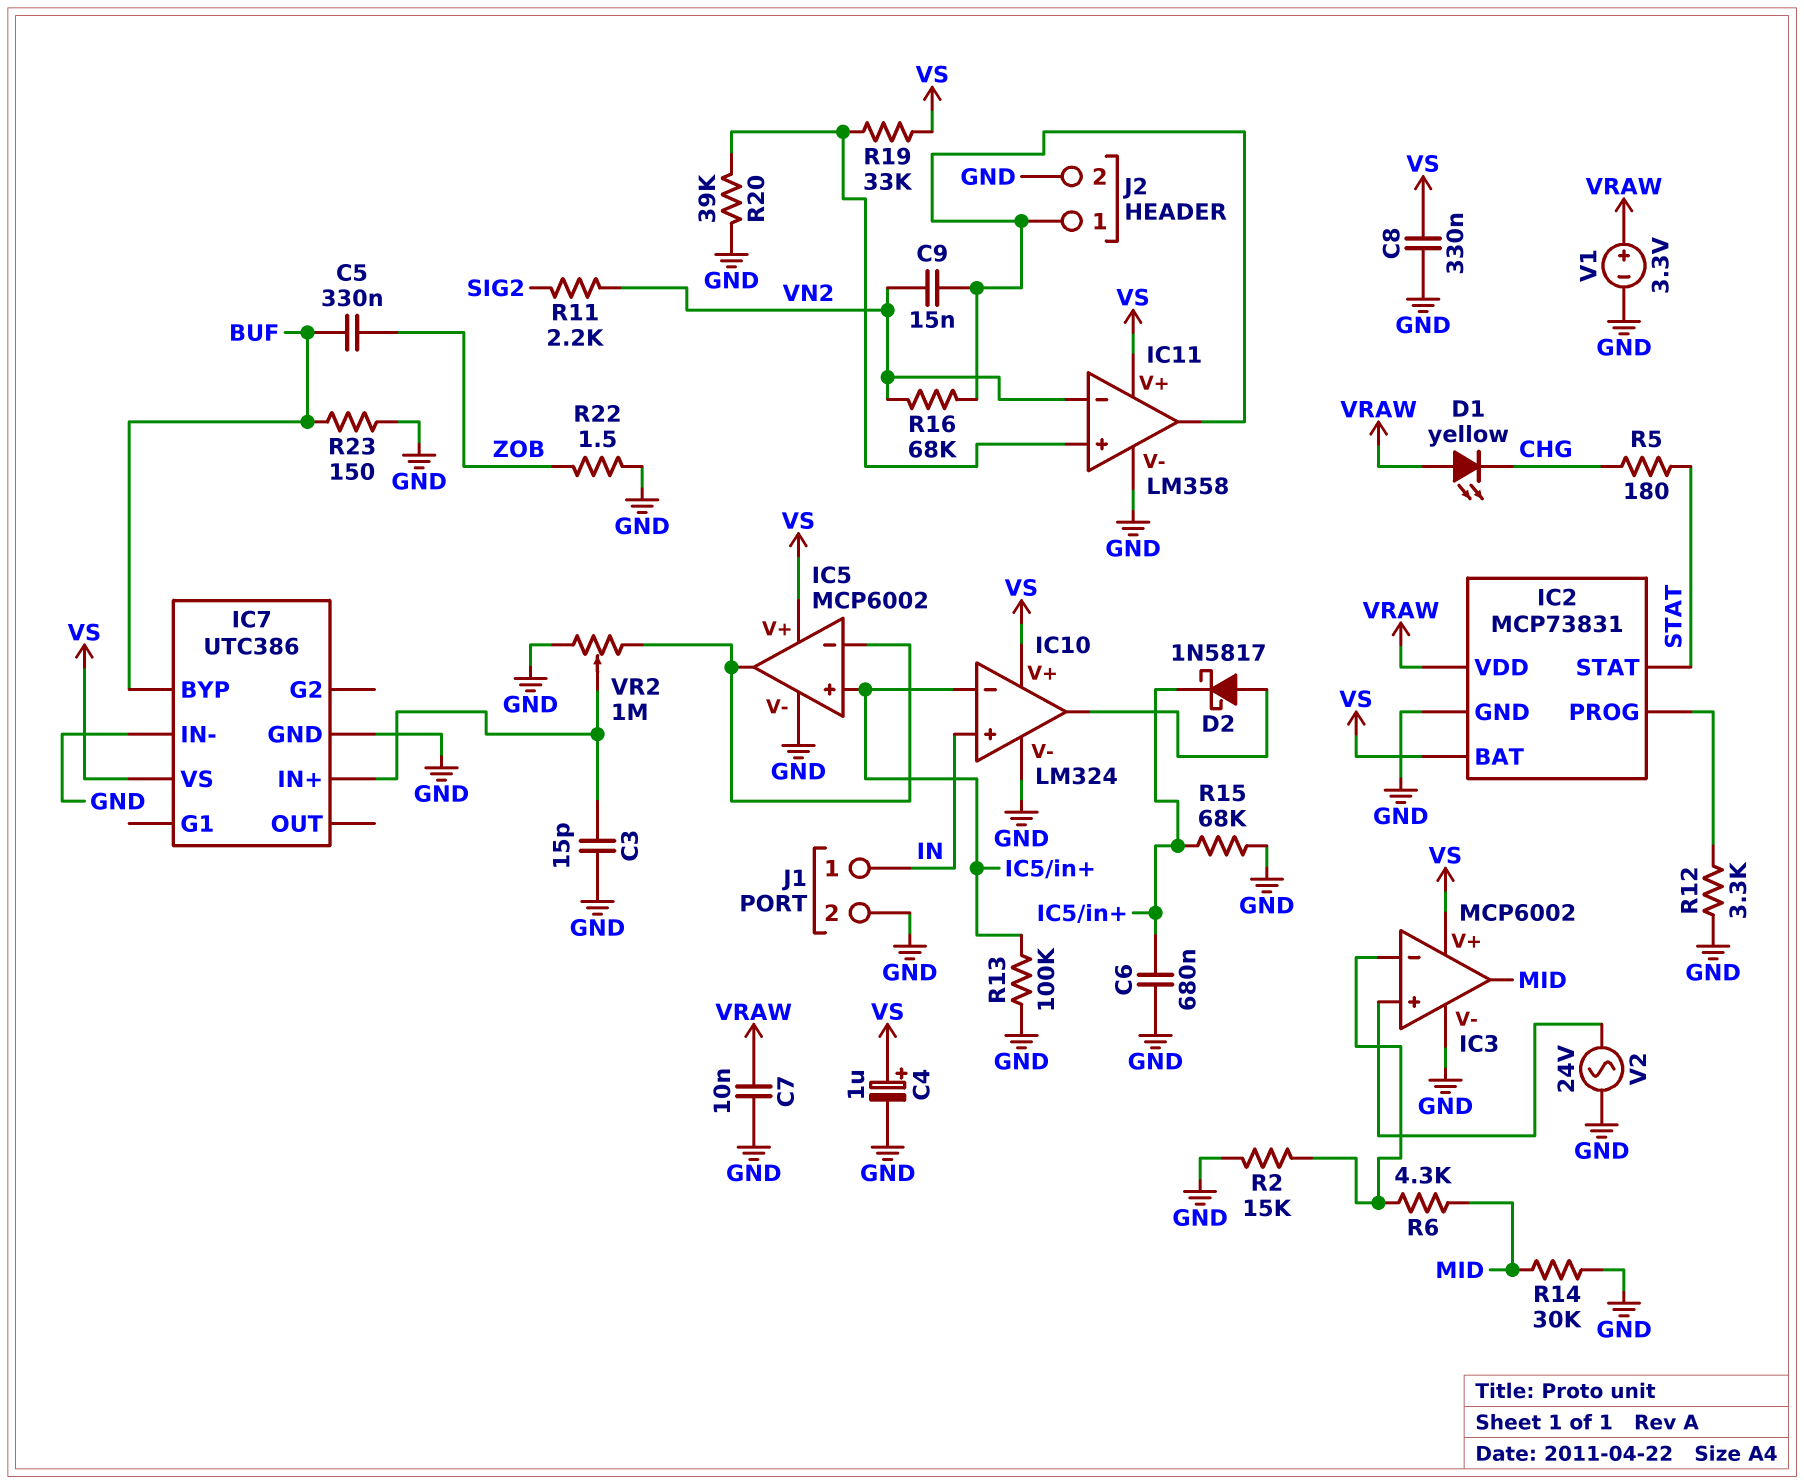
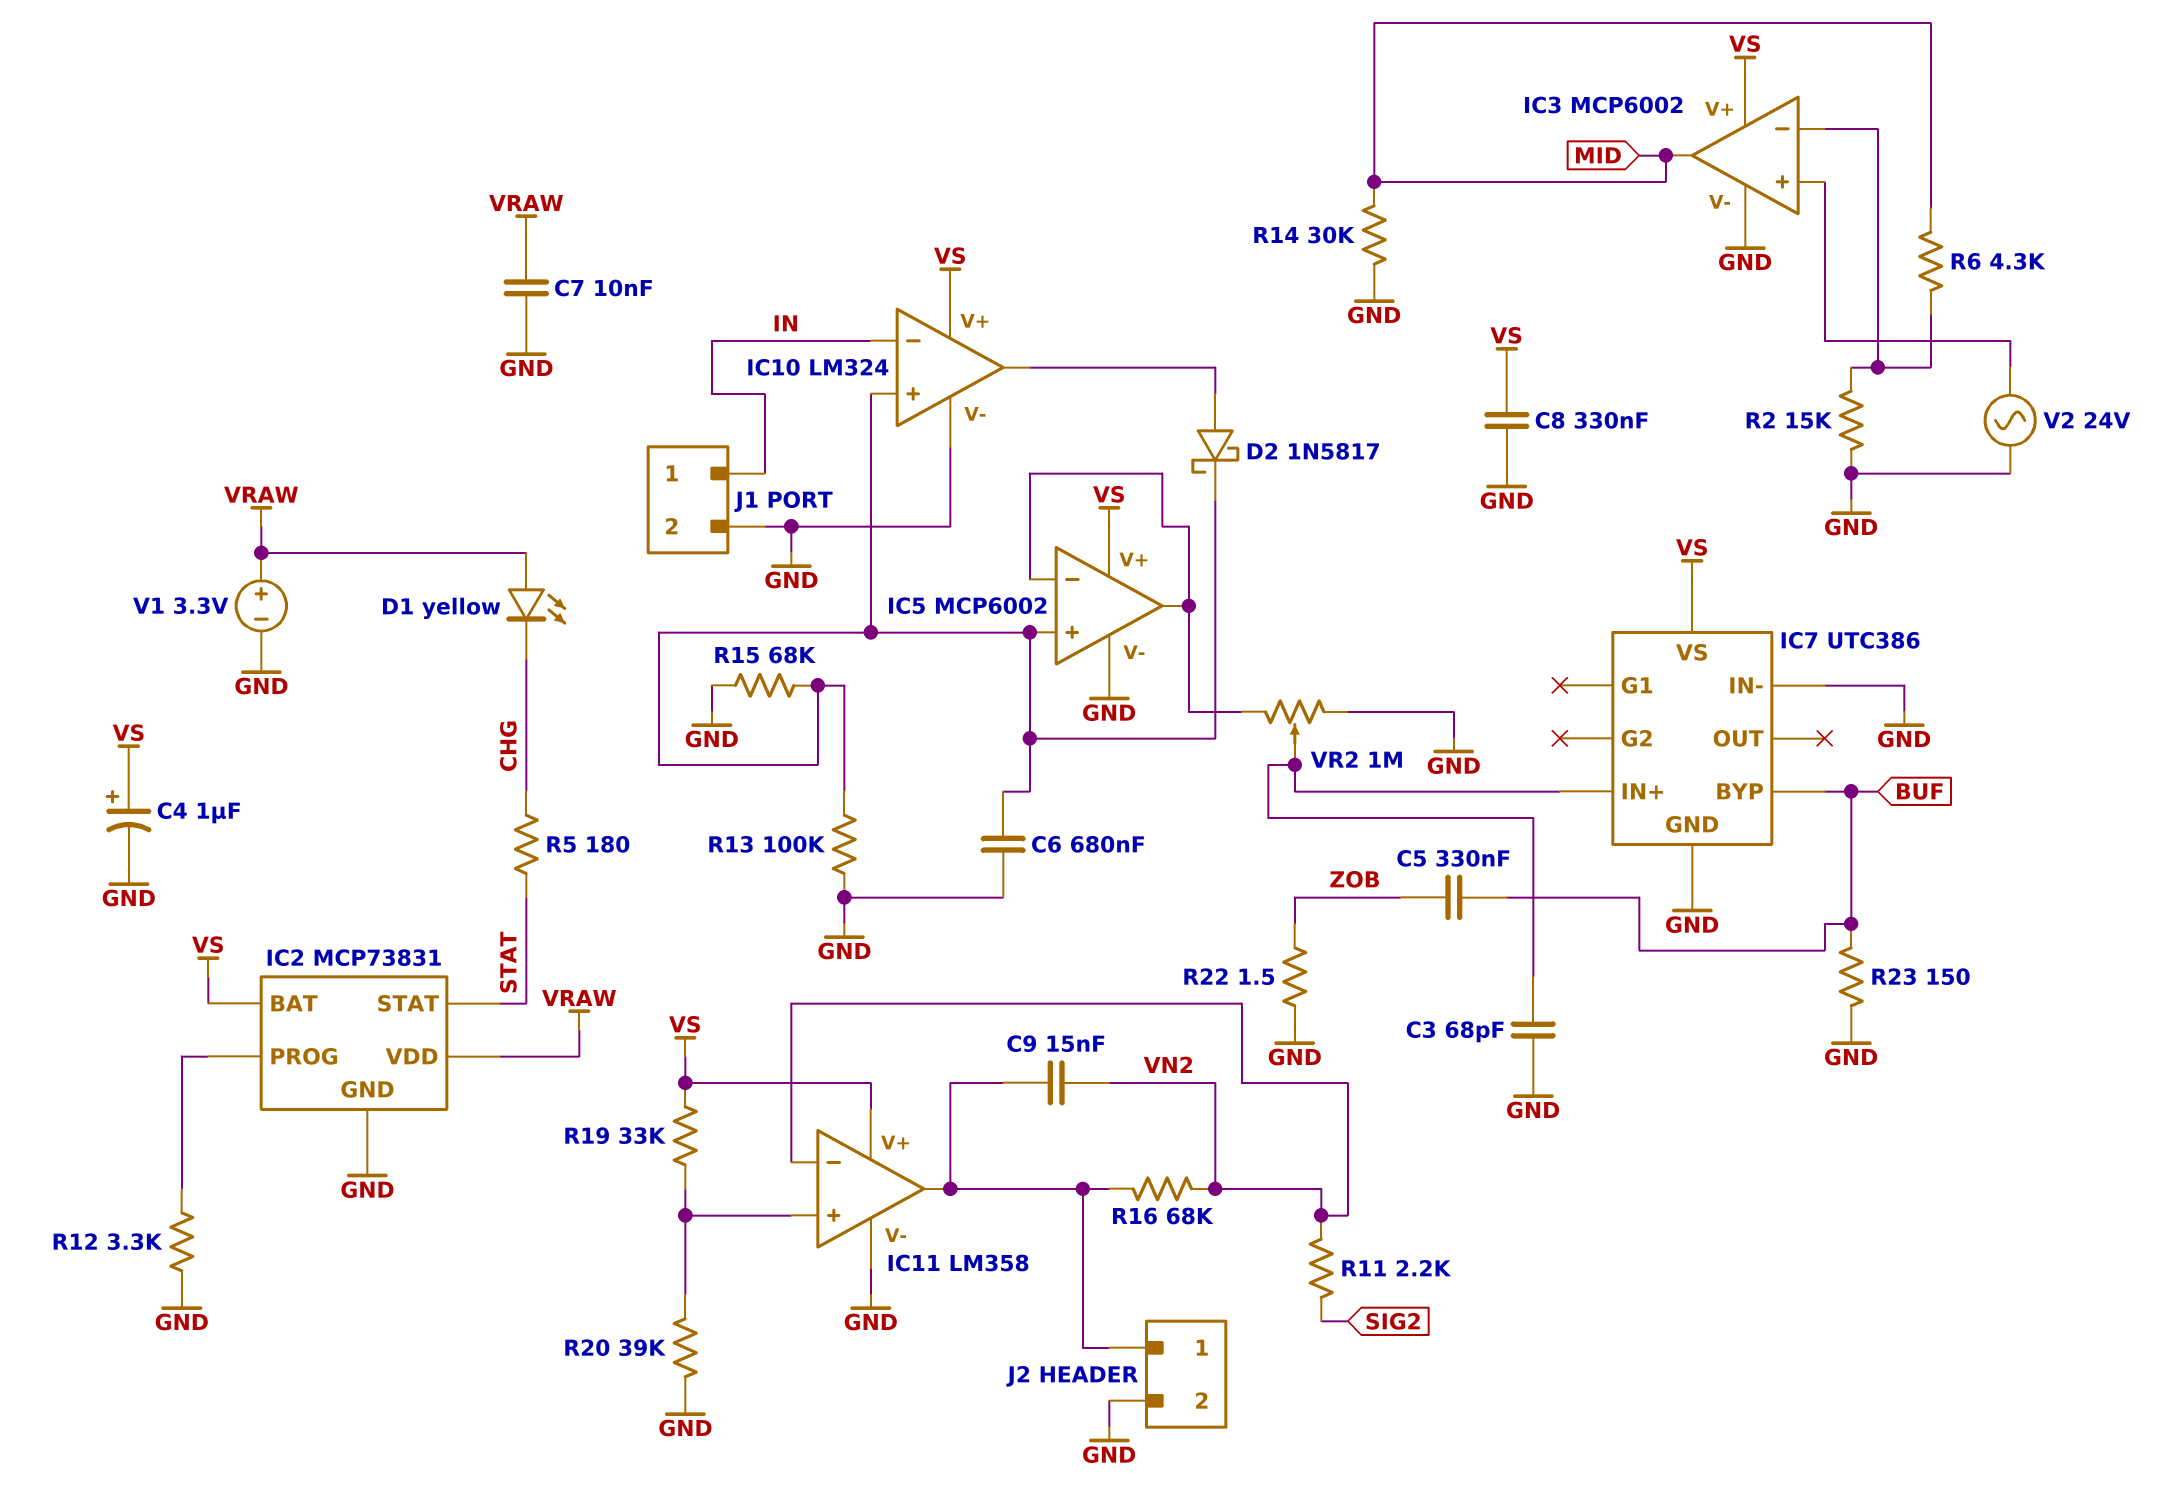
C3: 15pF (GND, IC7/IN+) -> 68pF (GND, IC7/IN+)
IC10 pin in+: IN -> IC5/in+
IC10 pin in-: IC5/in+ -> IN

